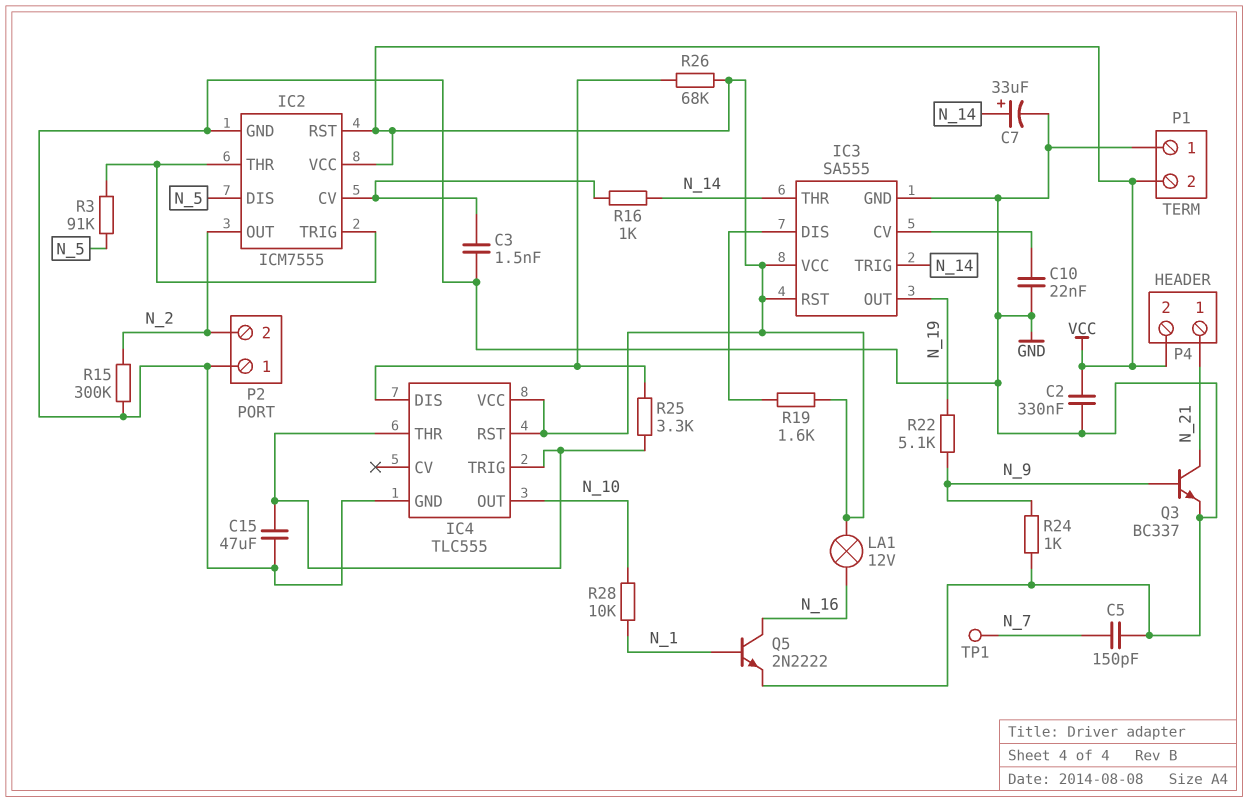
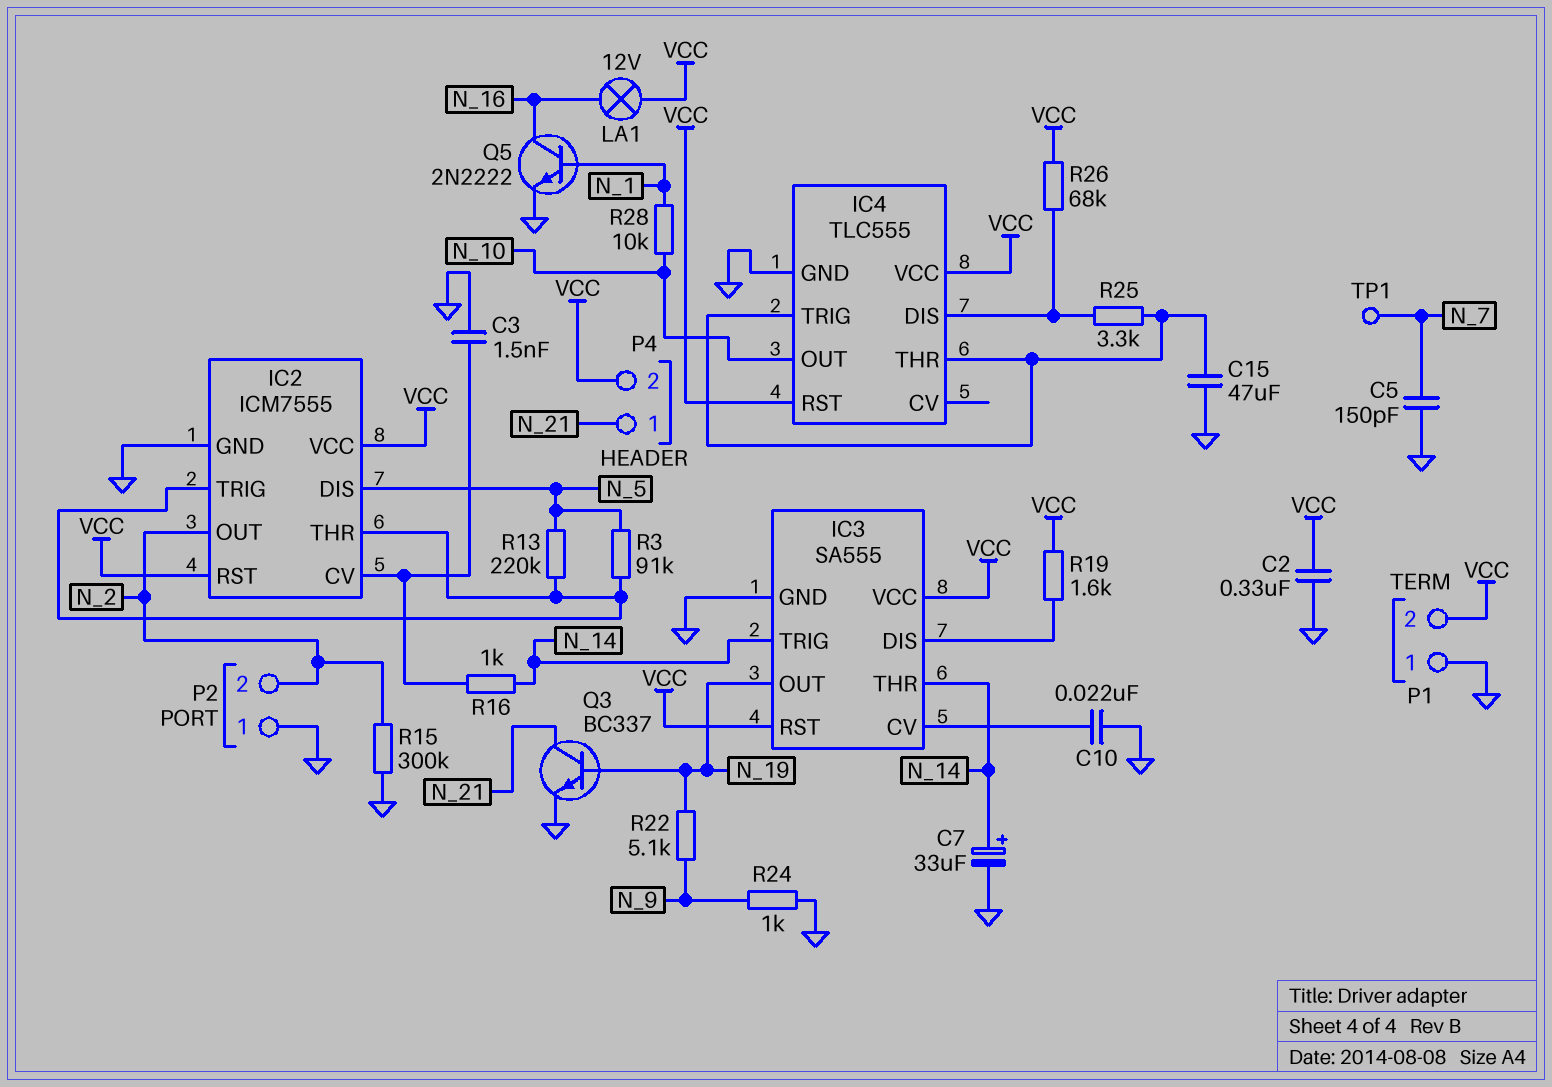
Q3: NPN BC337 (B N_9, C N_21, E GND) -> NPN BC337 (B N_19, C N_21, E GND)
R13: none -> 220k (IC2/THR, N_5)

